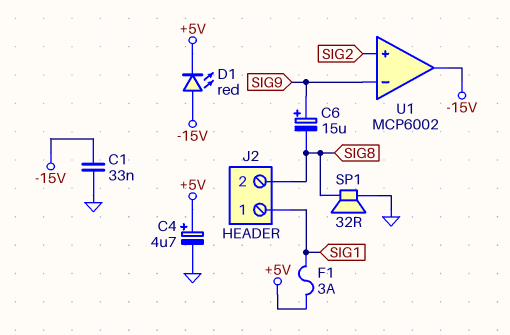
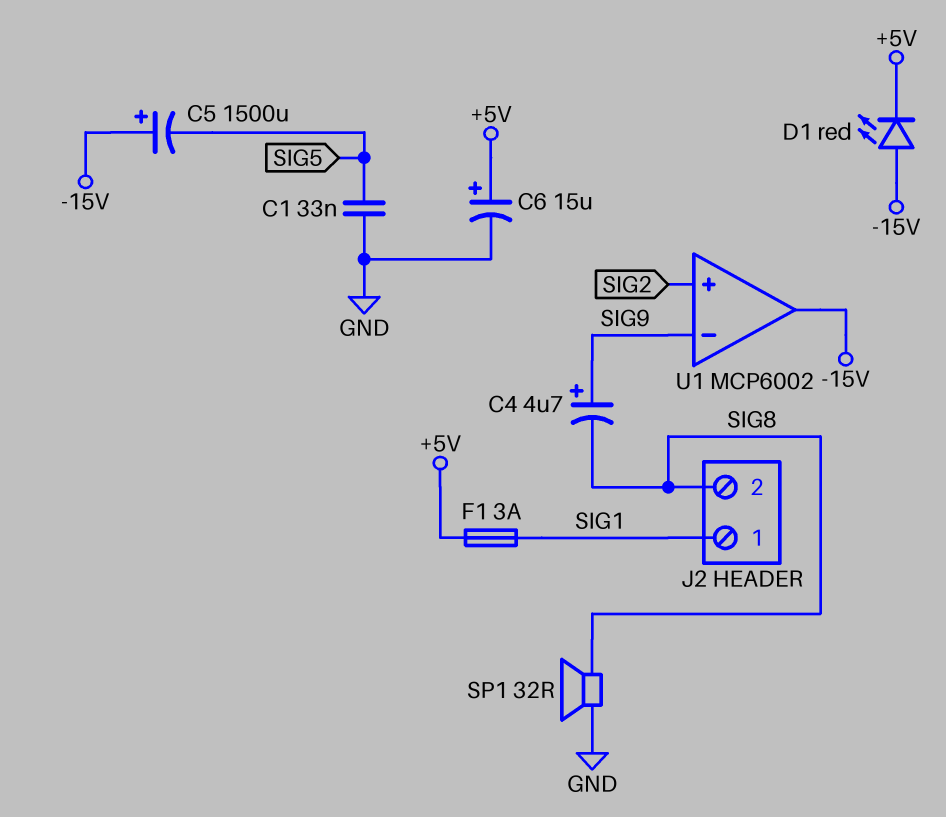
C1: 33nF (-15V, GND) -> 33nF (GND, SIG5)
C4: 4.7uF (plus +5V, minus GND) -> 4.7uF (plus SIG9, minus SIG8)
C5: none -> 1500uF (plus -15V, minus SIG5)
C6: 15uF (plus SIG9, minus SIG8) -> 15uF (plus +5V, minus GND)

